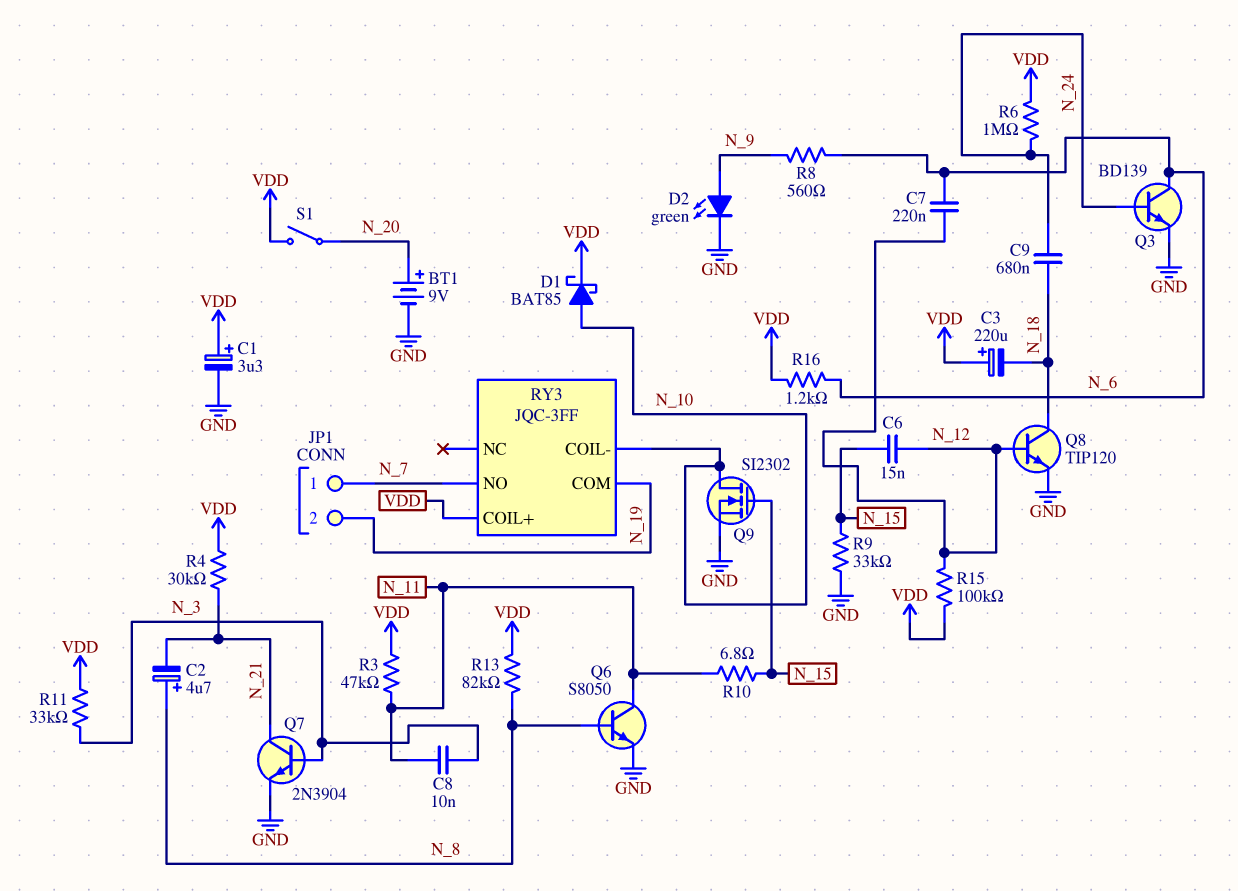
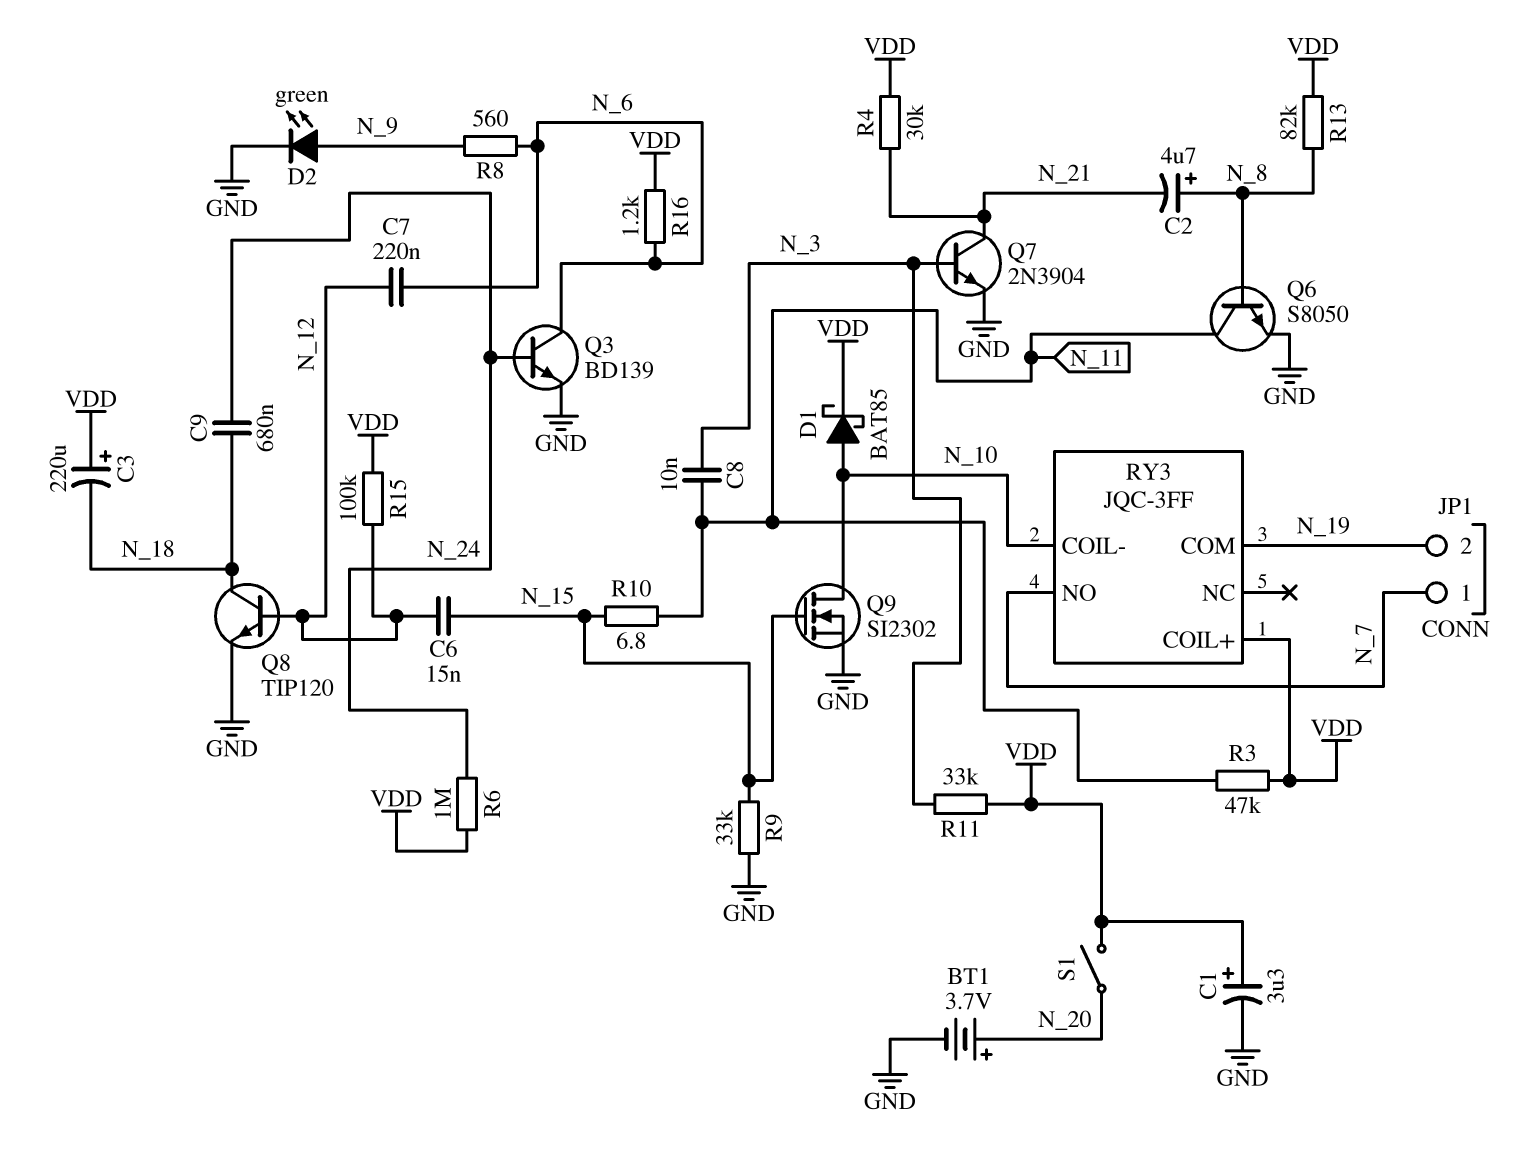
BT1: 9V (plus N_20, minus GND) -> 3.7V (plus N_20, minus GND)

